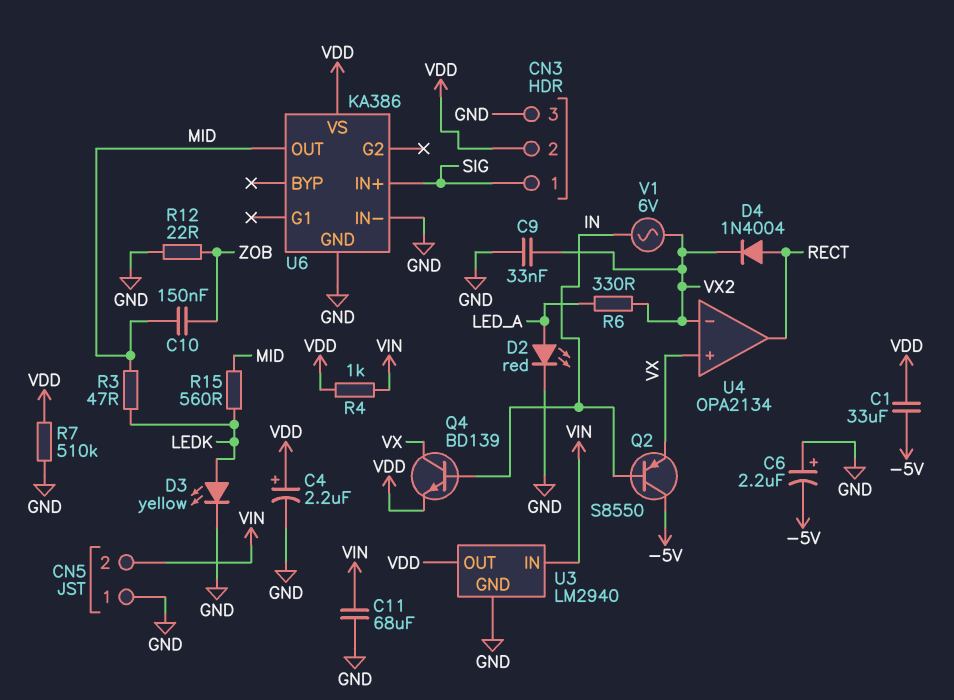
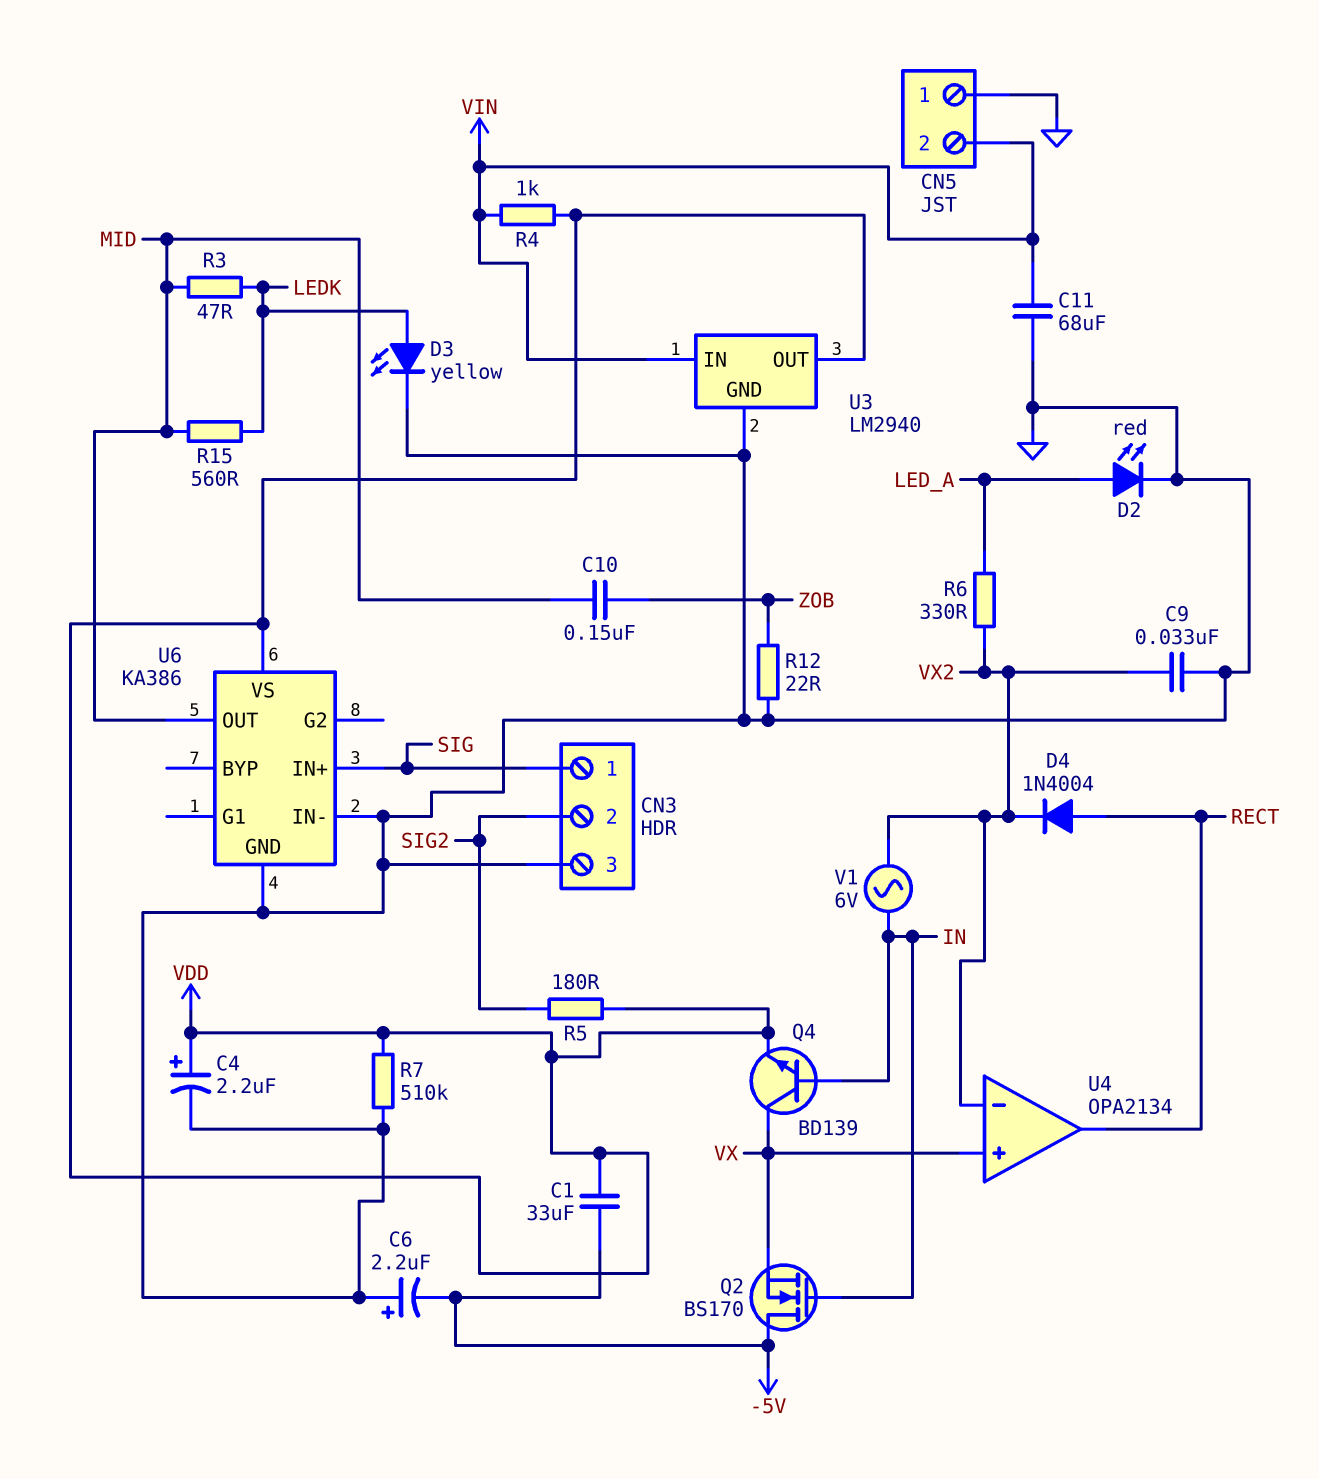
CN3 pin 2: VDD -> SIG2
Q2: PNP S8550 (B IN, C -5V, E VX) -> NMOS BS170 (G IN, D -5V, S VX)
R5: none -> 180 (SIG2, VDD)

